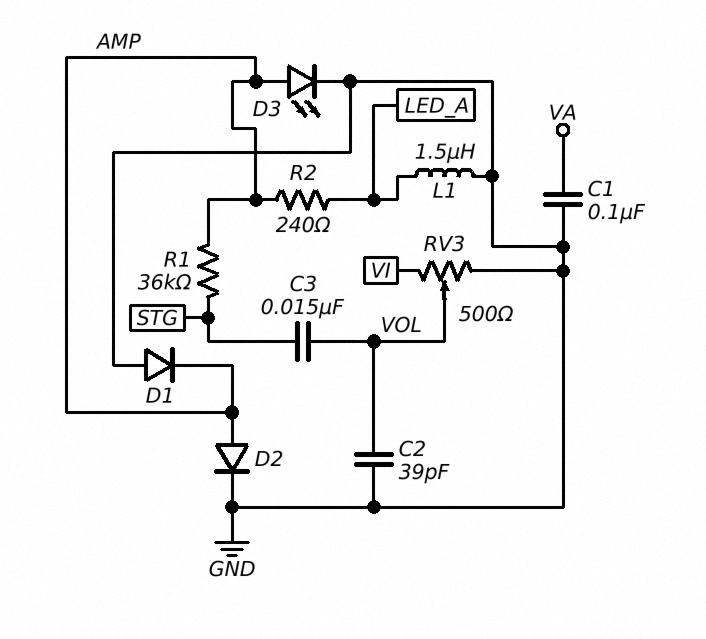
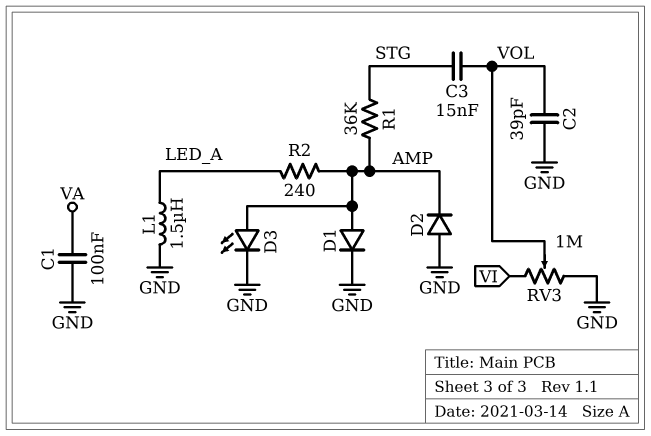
D1: diode (A GND, K AMP) -> diode (A AMP, K GND)
D2: diode (A AMP, K GND) -> diode (A GND, K AMP)
RV3: 500 (GND, VI, wiper VOL) -> 1M (GND, VI, wiper VOL)

